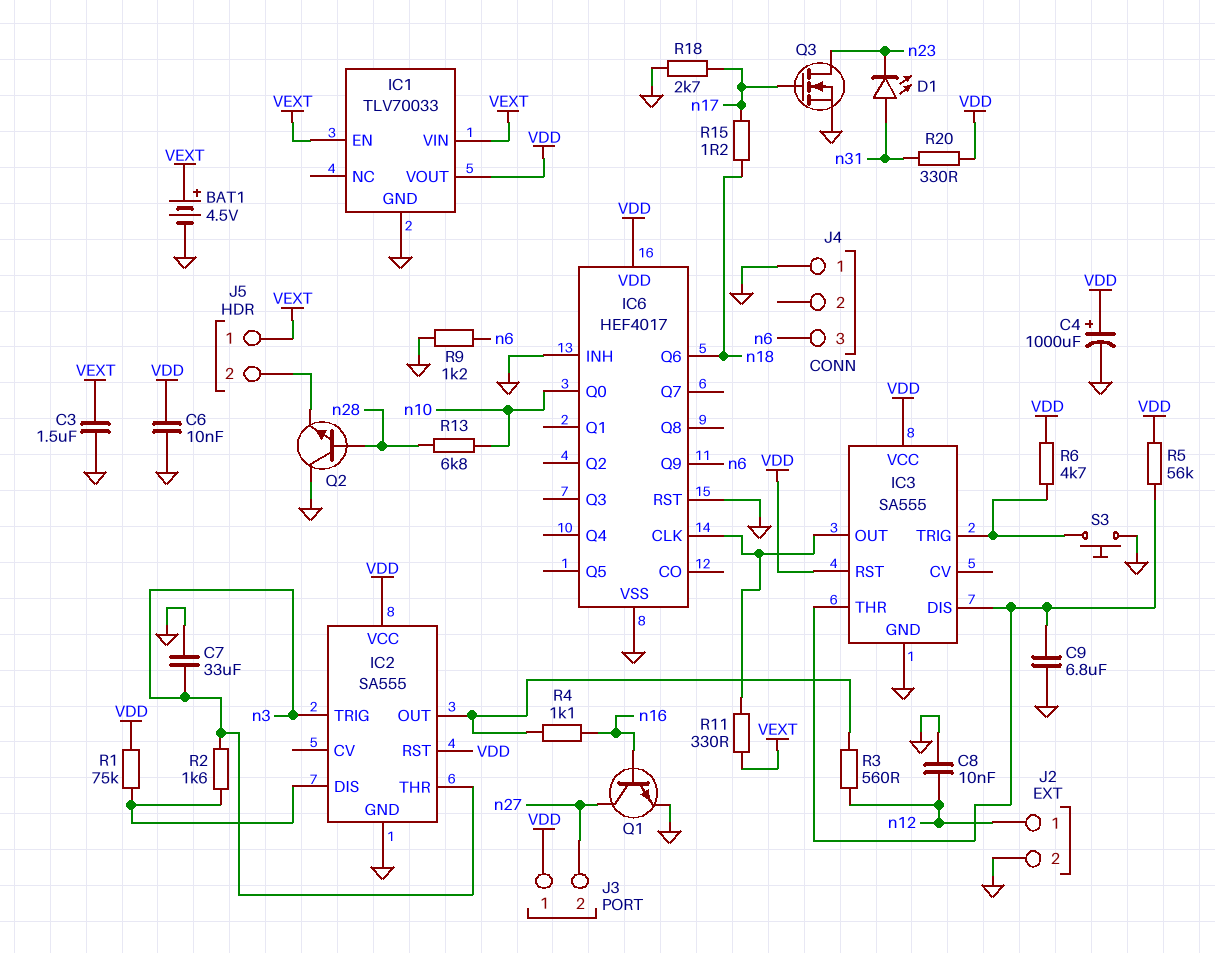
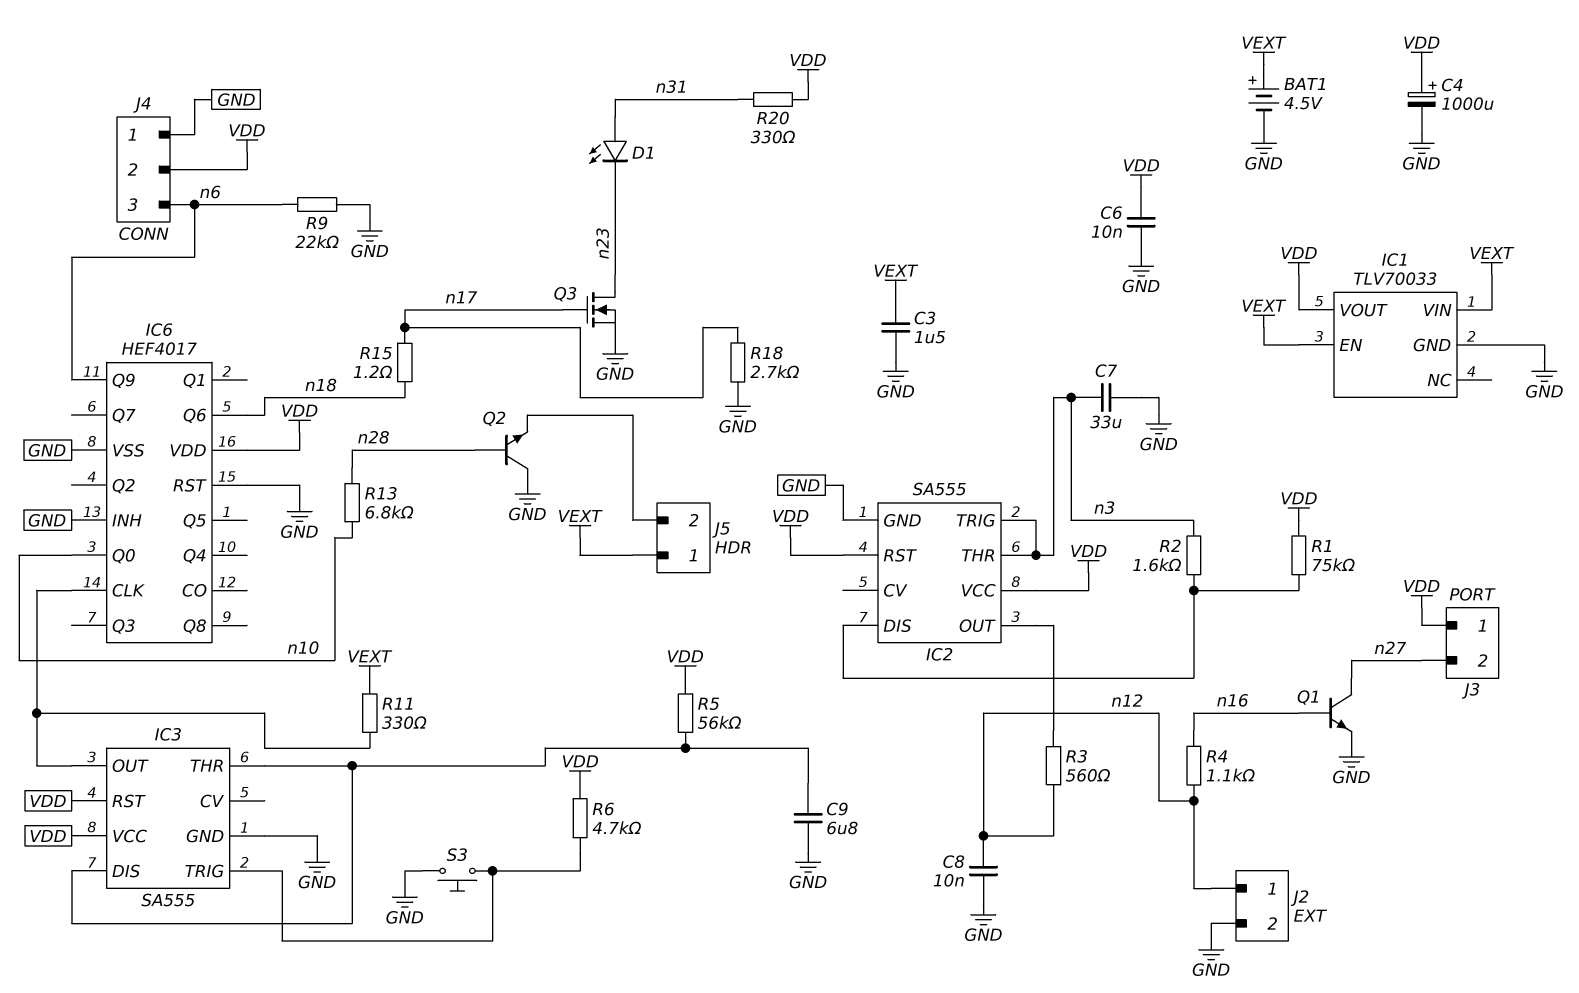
J4 pin 2: none -> VDD
R4: 1.1k (IC2/OUT, n16) -> 1.1k (n12, n16)
R9: 1.2k (GND, n6) -> 22k (GND, n6)

